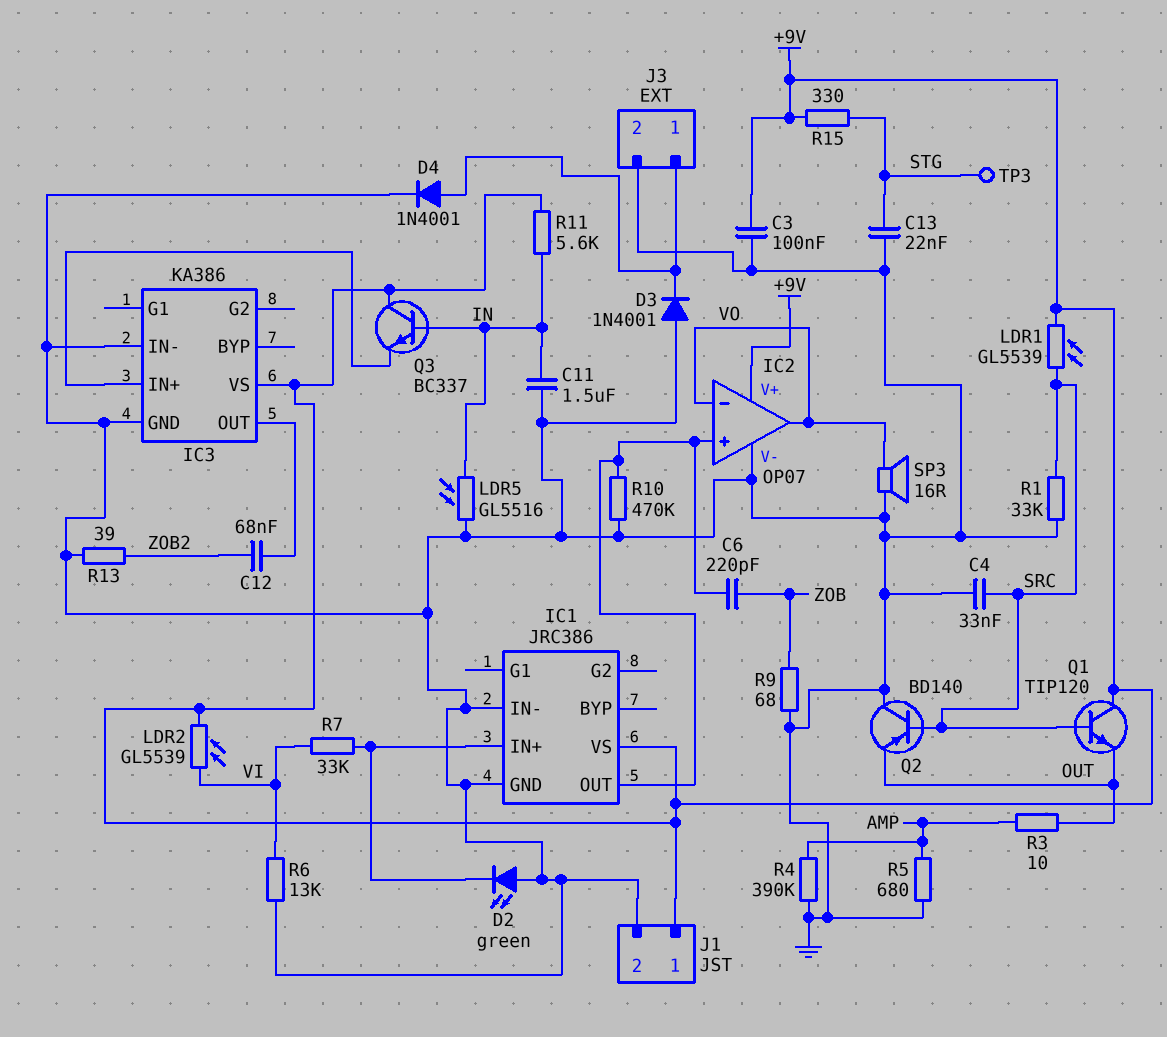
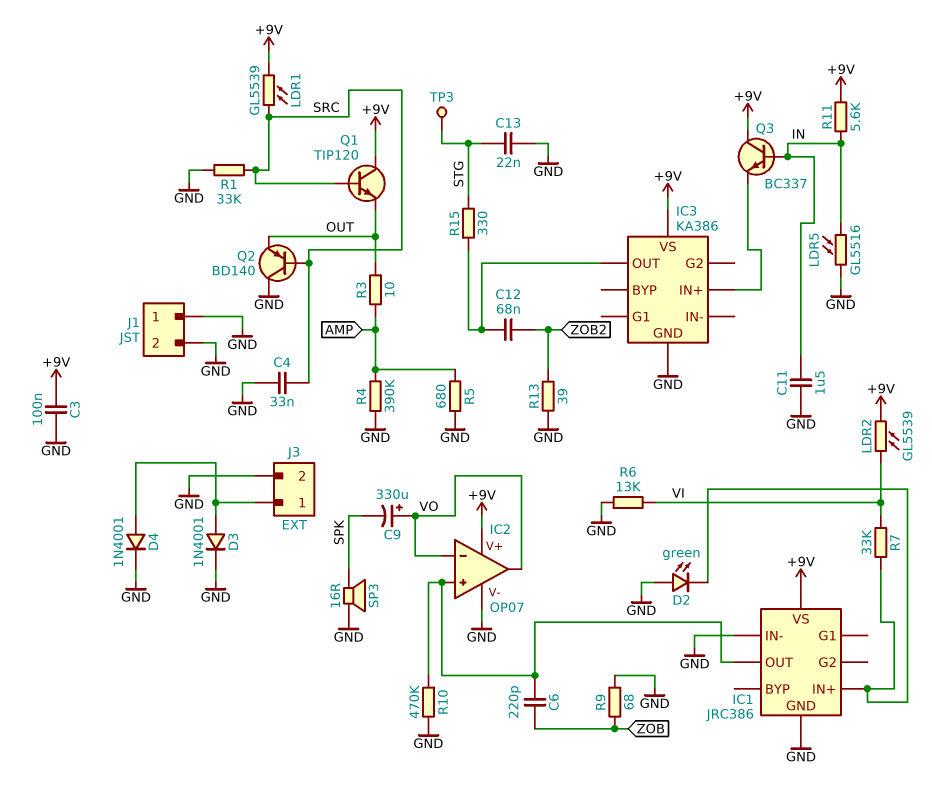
C9: none -> 330uF (plus VO, minus SPK)
D3: diode 1N4001 (A GND, K J3/1) -> diode 1N4001 (A J3/1, K GND)
IC3 pin IN-: GND -> none
J1 pin 1: +9V -> GND
R15: 330 (+9V, STG) -> 330 (IC3/OUT, STG)
SP3: speaker 16R (GND, VO) -> speaker 16R (GND, SPK)

